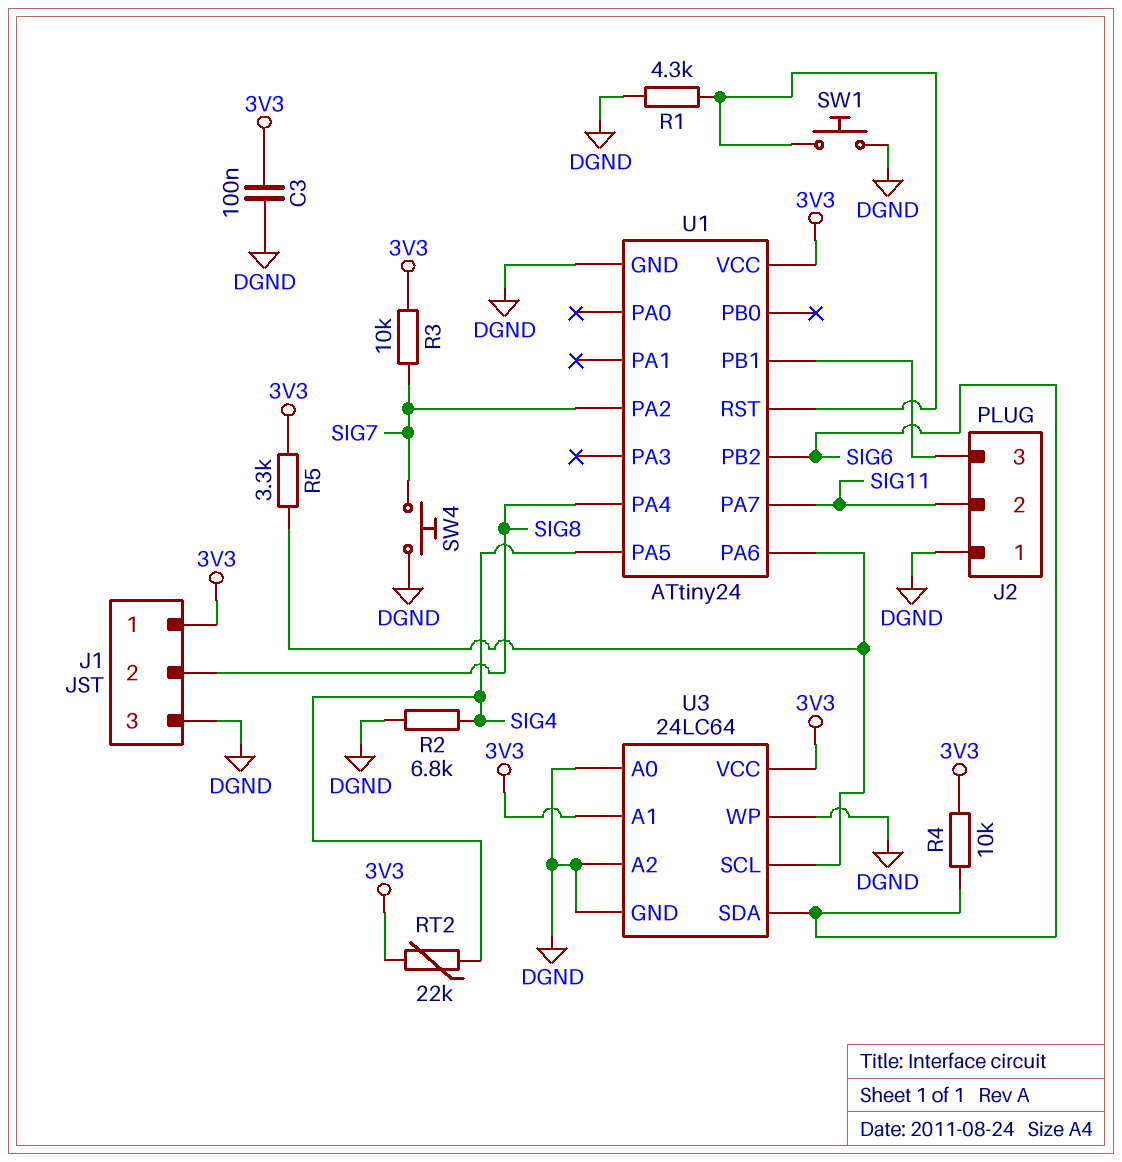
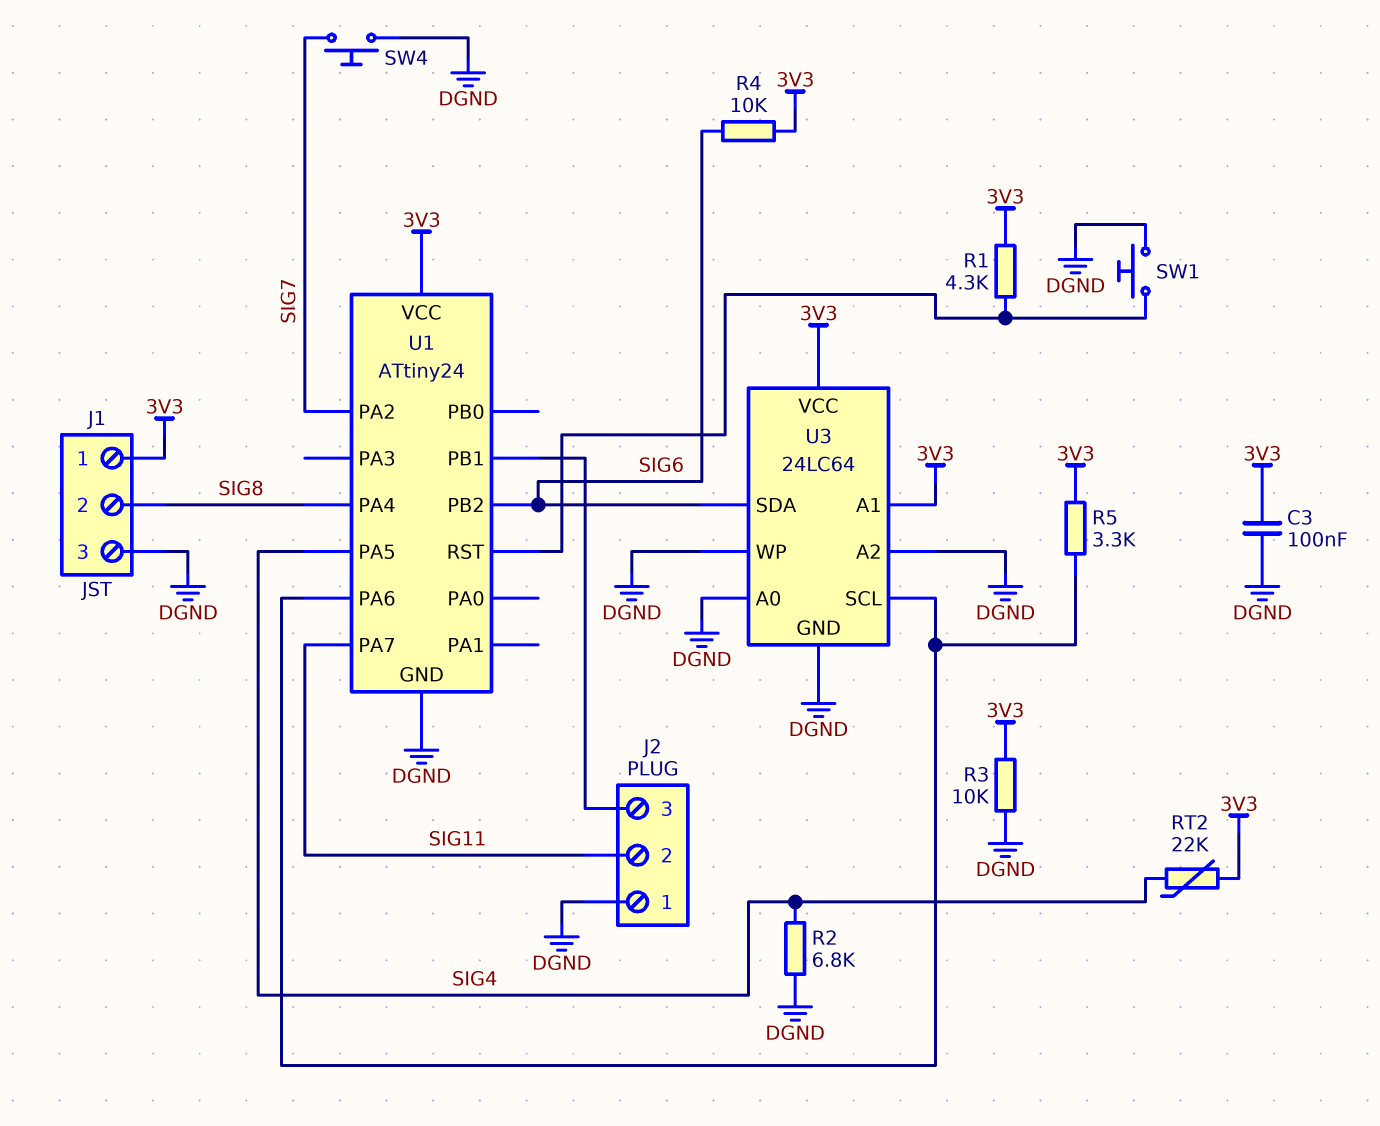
R1: 4.3k (DGND, U1/RST) -> 4.3k (3V3, U1/RST)
R3: 10k (3V3, SIG7) -> 10k (3V3, DGND)

